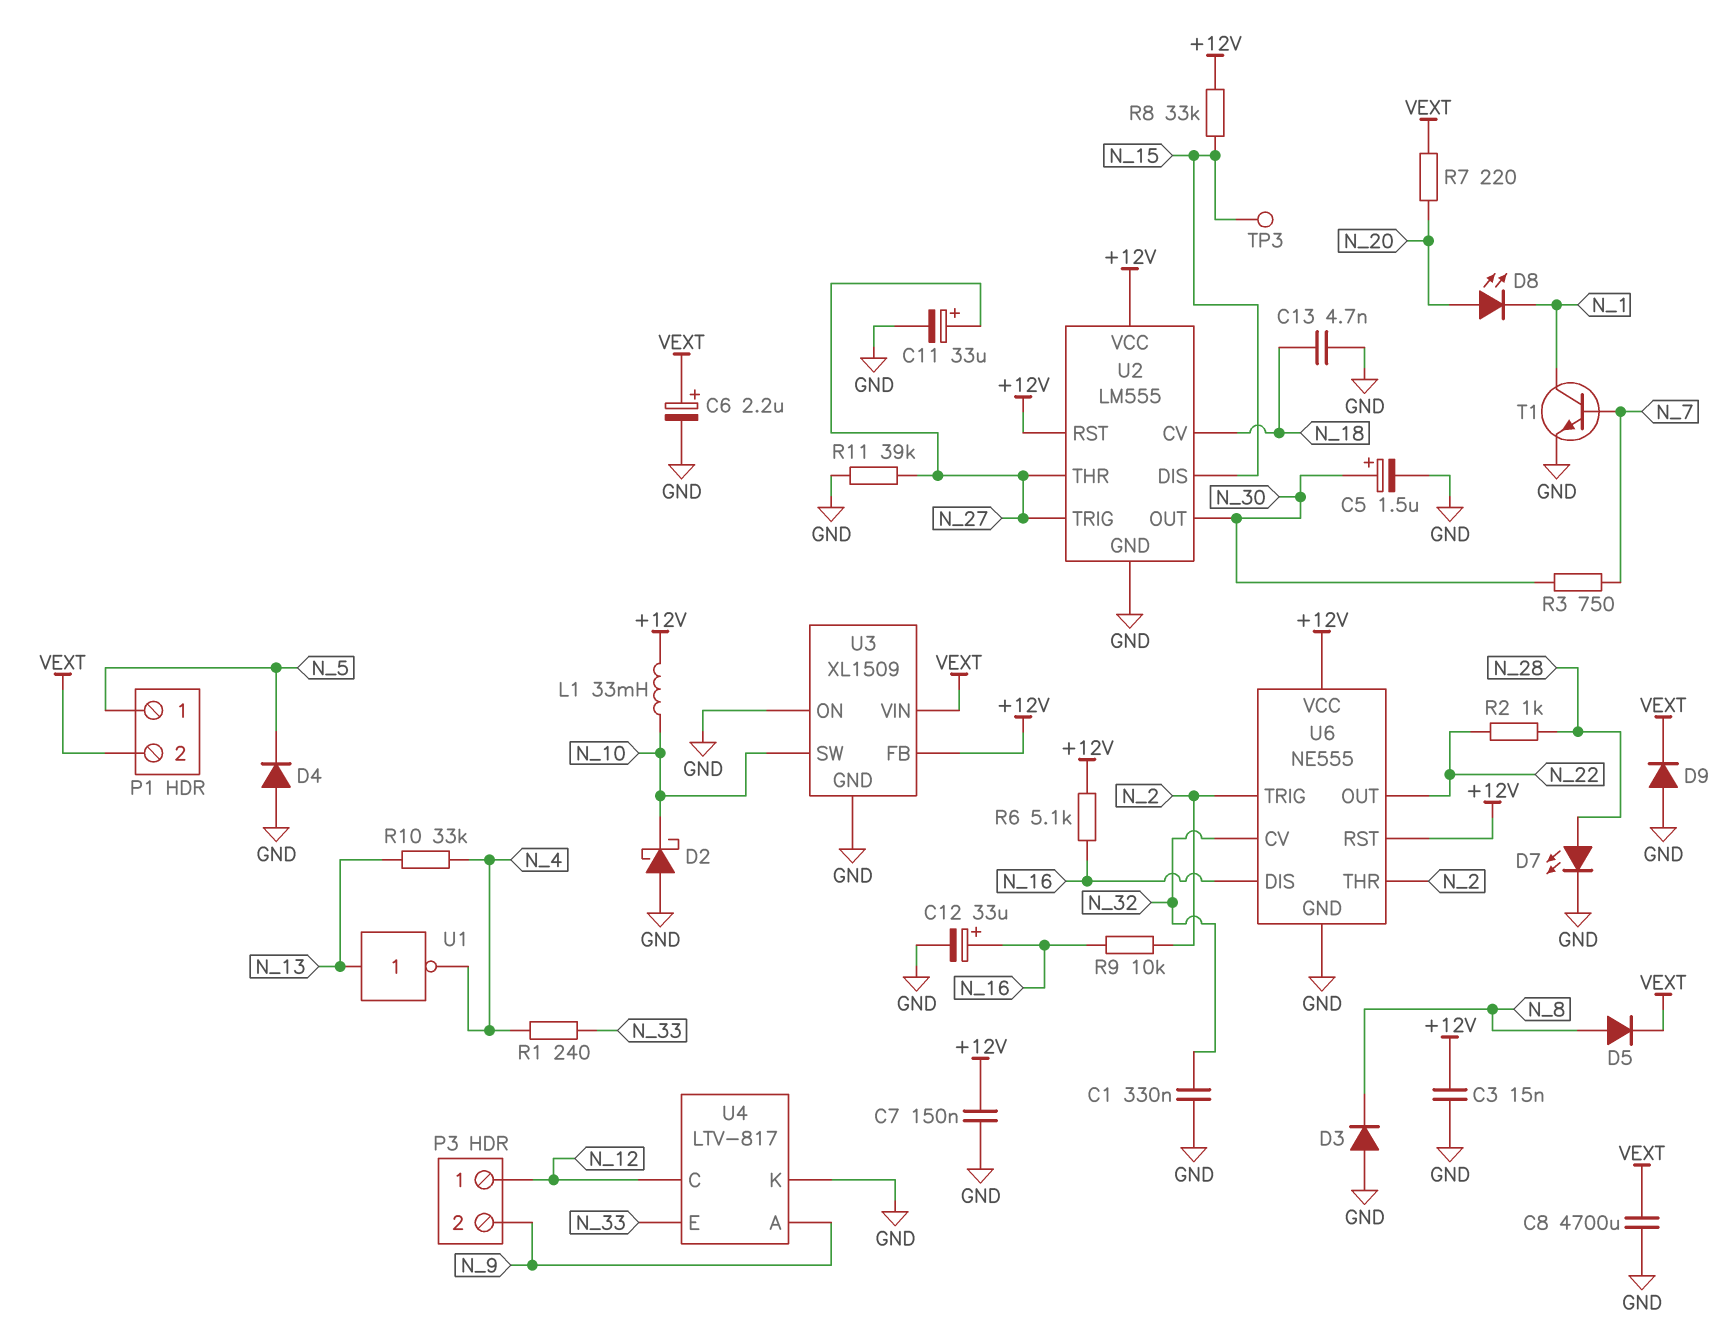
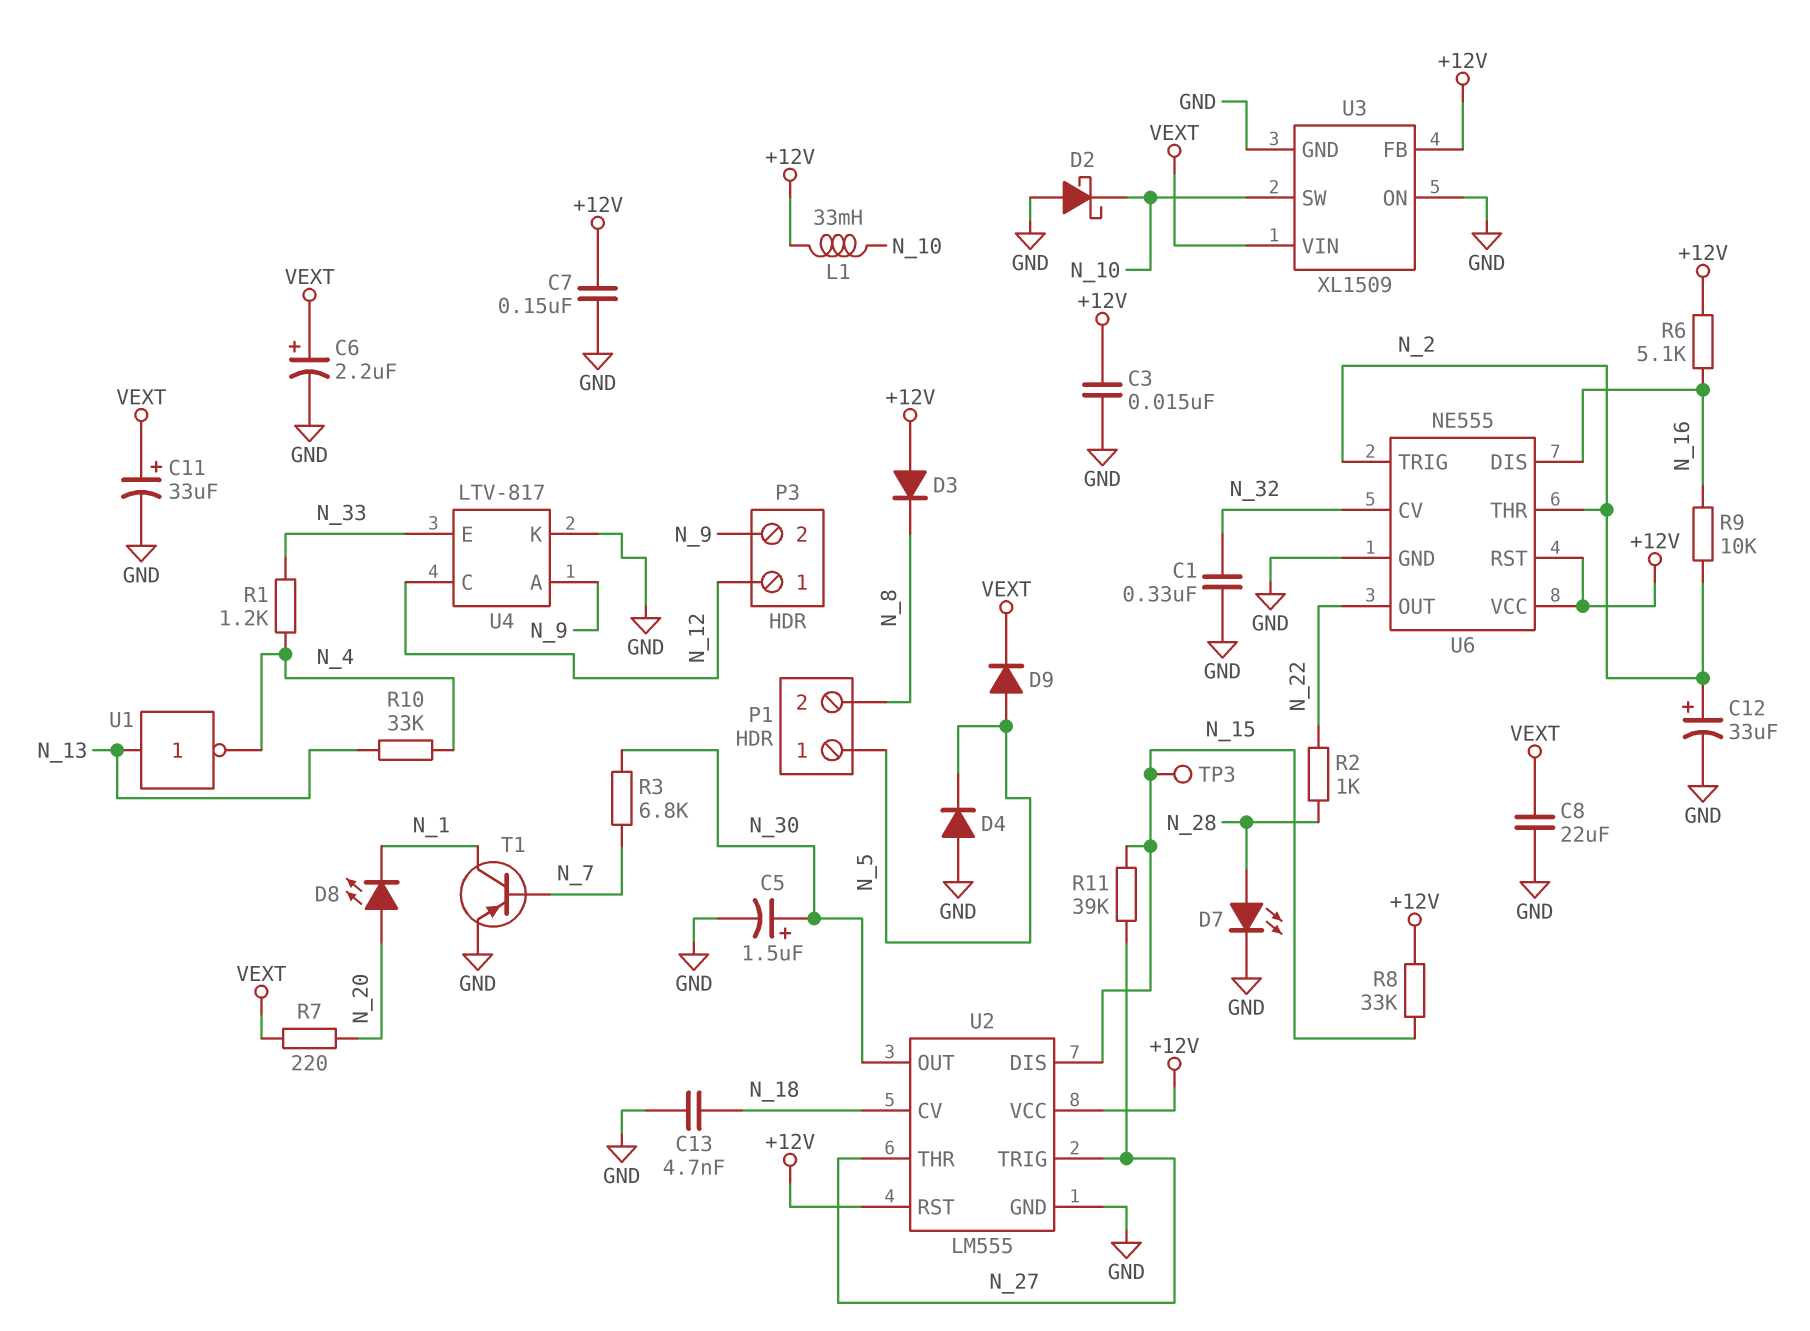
C8: 4700uF (GND, VEXT) -> 22uF (GND, VEXT)
C11: 33uF (plus N_27, minus GND) -> 33uF (plus VEXT, minus GND)
C12: 33uF (plus N_16, minus GND) -> 33uF (plus N_2, minus GND)
D3: diode (A GND, K N_8) -> diode (A +12V, K N_8)
D5: diode (A N_8, K VEXT) -> none
D9: diode (A GND, K VEXT) -> diode (A N_5, K VEXT)
P1 pin 2: VEXT -> N_8
R1: 240 (N_4, N_33) -> 1.2k (N_4, N_33)
R3: 750 (N_7, N_30) -> 6.8k (N_7, N_30)
R11: 39k (GND, N_27) -> 39k (N_15, N_27)
T1: NPN (B N_7, C N_1, E GND) -> PNP (B N_7, C N_1, E GND)

